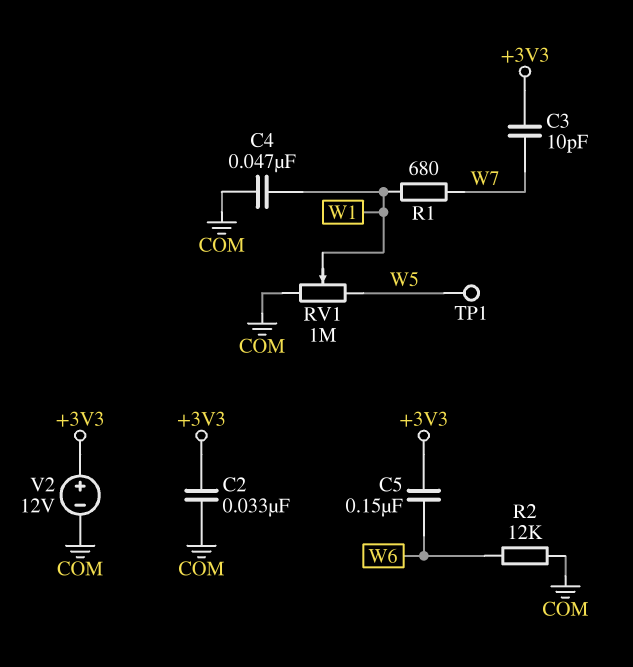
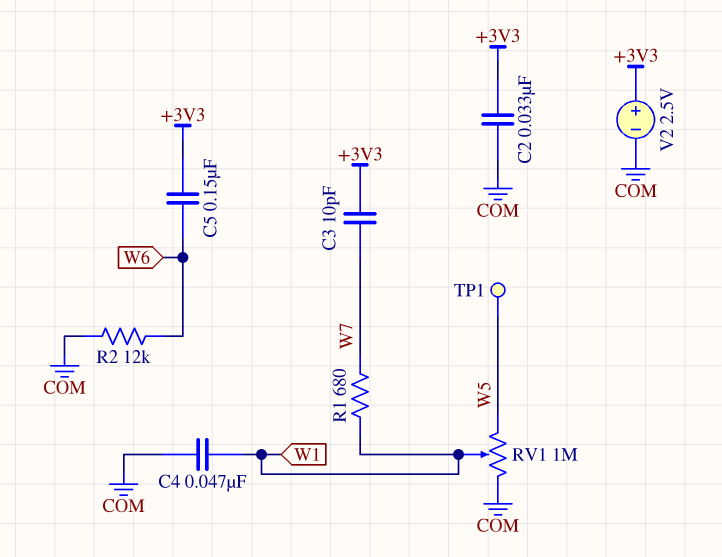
V2: 12V (plus +3V3, minus COM) -> 2.5V (plus +3V3, minus COM)

